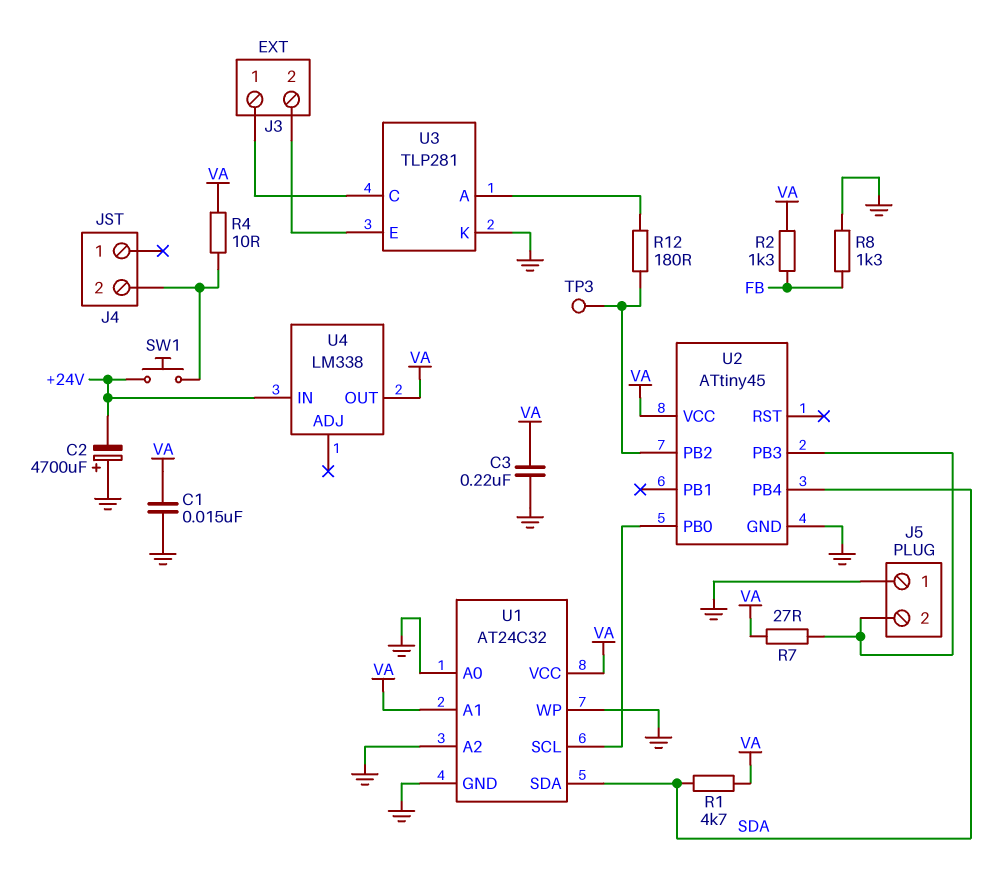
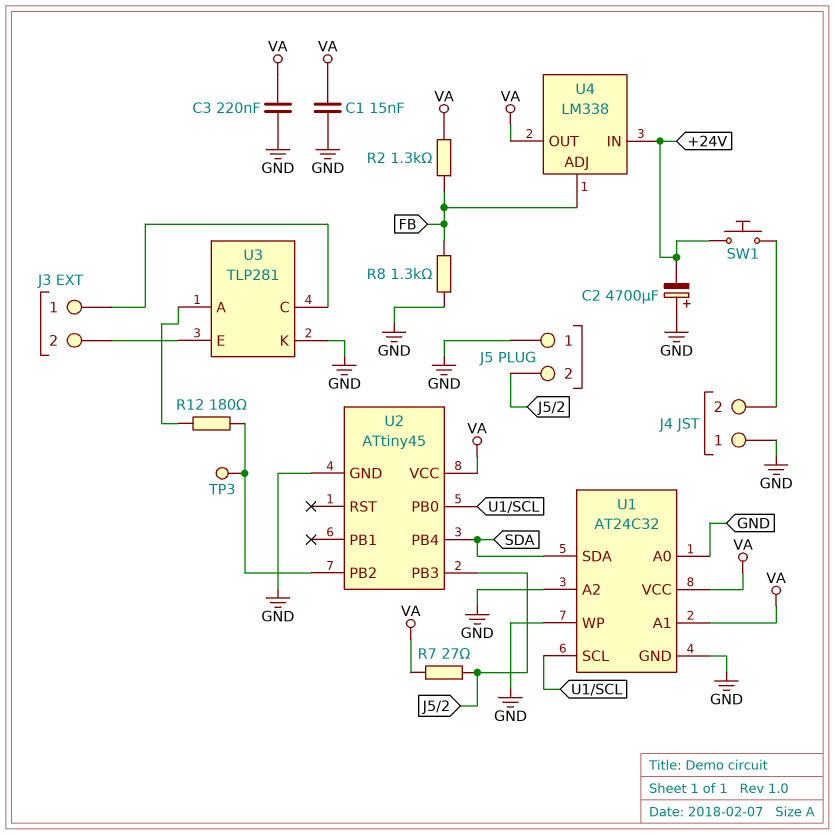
J4 pin 1: none -> GND
R1: 4.7k (SDA, VA) -> none
R4: 10 (J4/2, VA) -> none
U4 pin ADJ: none -> FB

